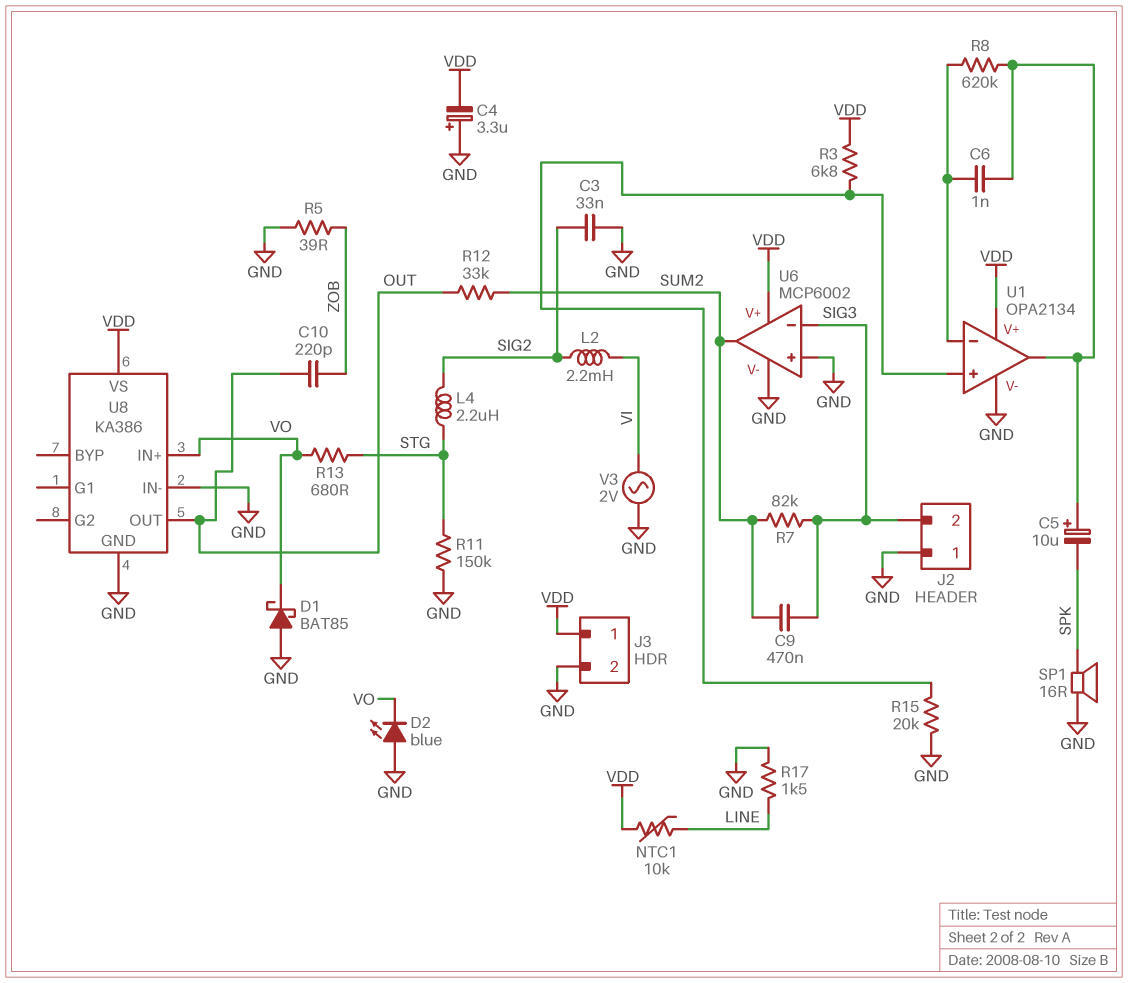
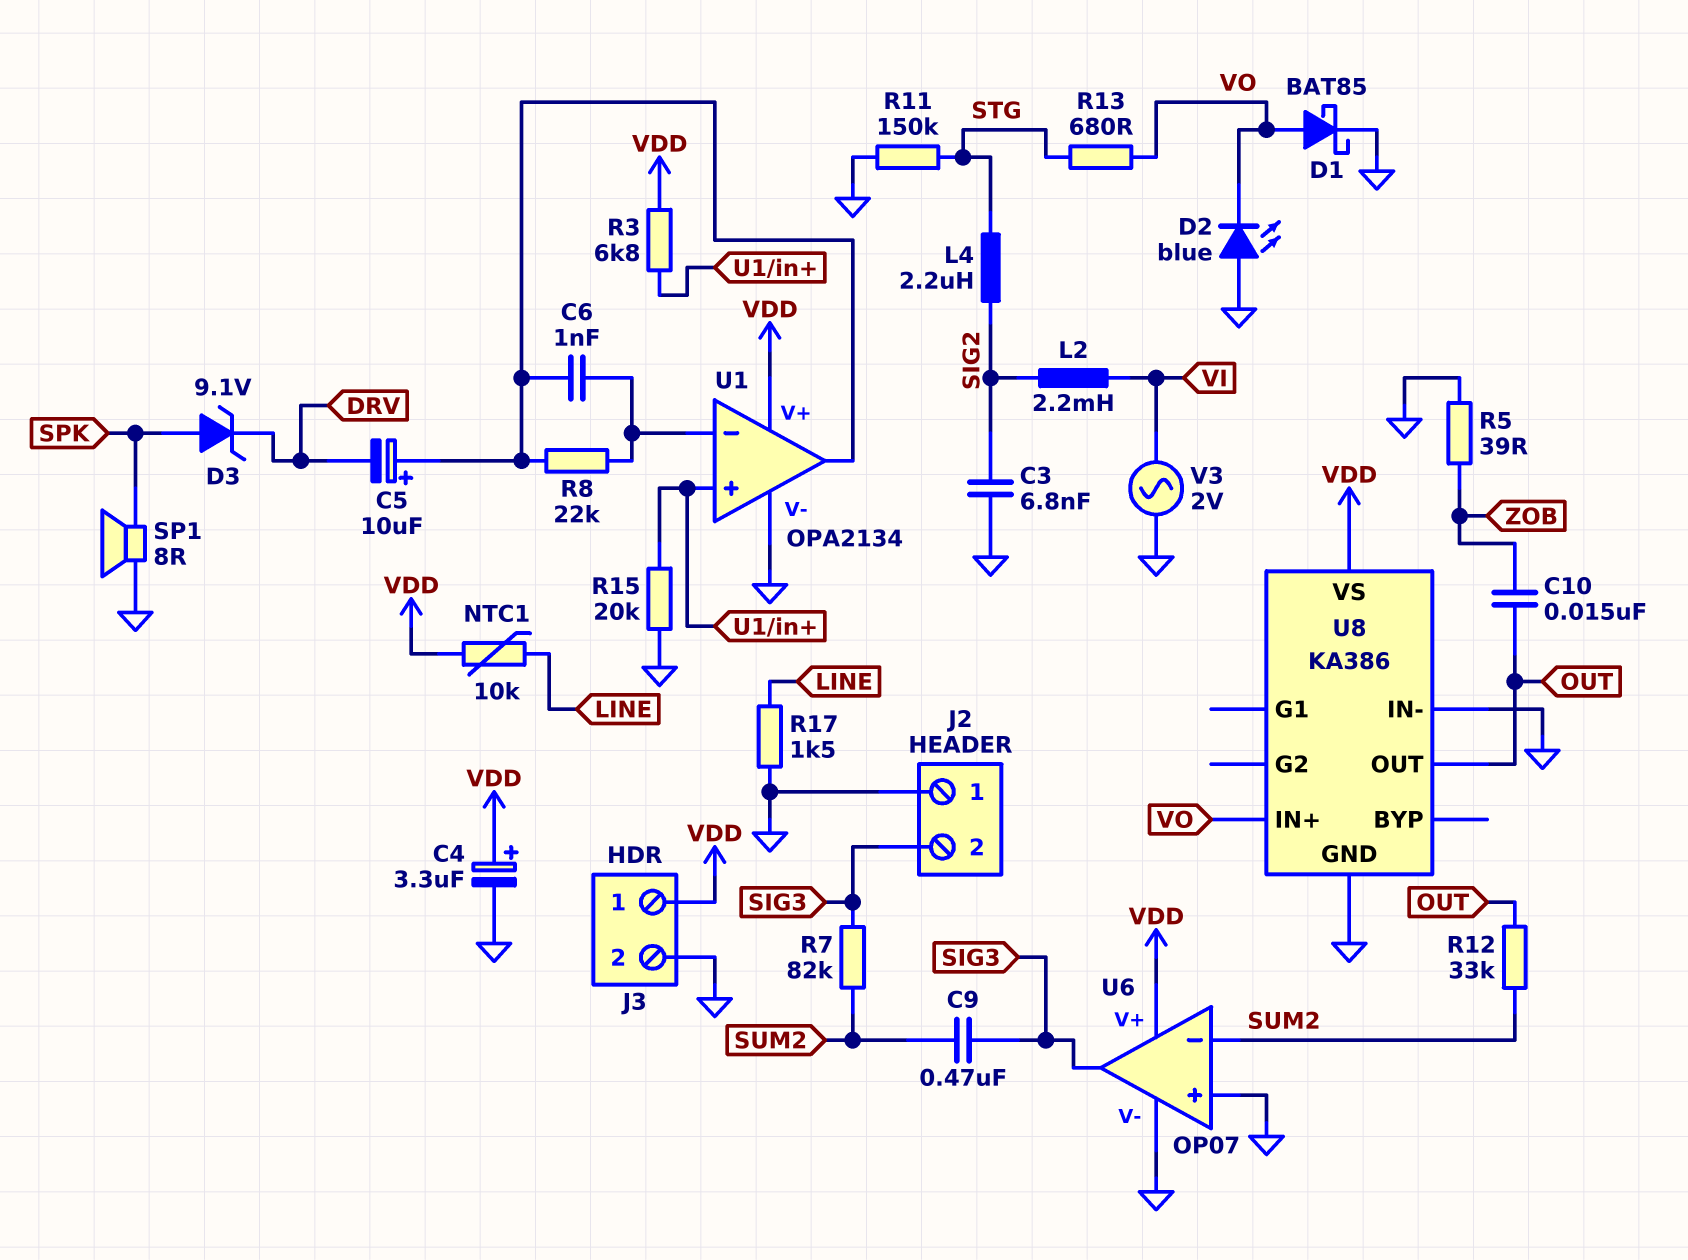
C3: 33nF (GND, SIG2) -> 6.8nF (GND, SIG2)
C4: 3.3uF (plus GND, minus VDD) -> 3.3uF (plus VDD, minus GND)
C5: 10uF (plus U1/out, minus SPK) -> 10uF (plus U1/out, minus DRV)
C10: 220pF (OUT, ZOB) -> 15nF (OUT, ZOB)
D1: schottky BAT85 (A GND, K VO) -> schottky BAT85 (A VO, K GND)
D3: none -> zener 9.1V (A SPK, K DRV)
R8: 620k (U1/in-, U1/out) -> 22k (U1/in-, U1/out)
SP1: speaker 16R (GND, SPK) -> speaker 8R (GND, SPK)
U6: MCP6002 -> OP07
U6 pin in-: SIG3 -> SUM2
U6 pin out: SUM2 -> SIG3

